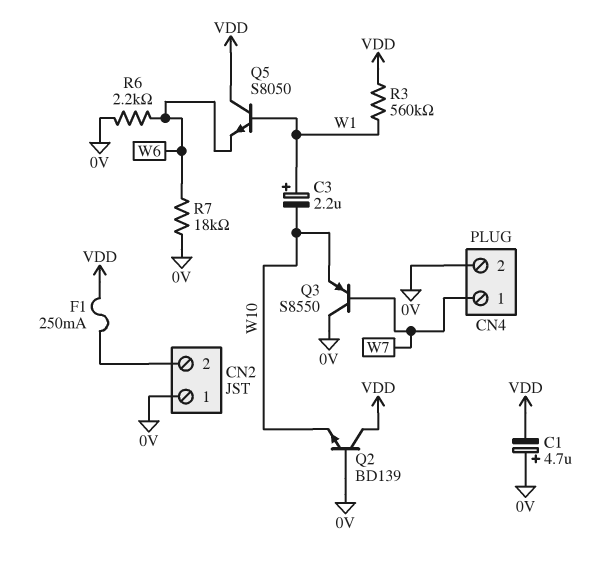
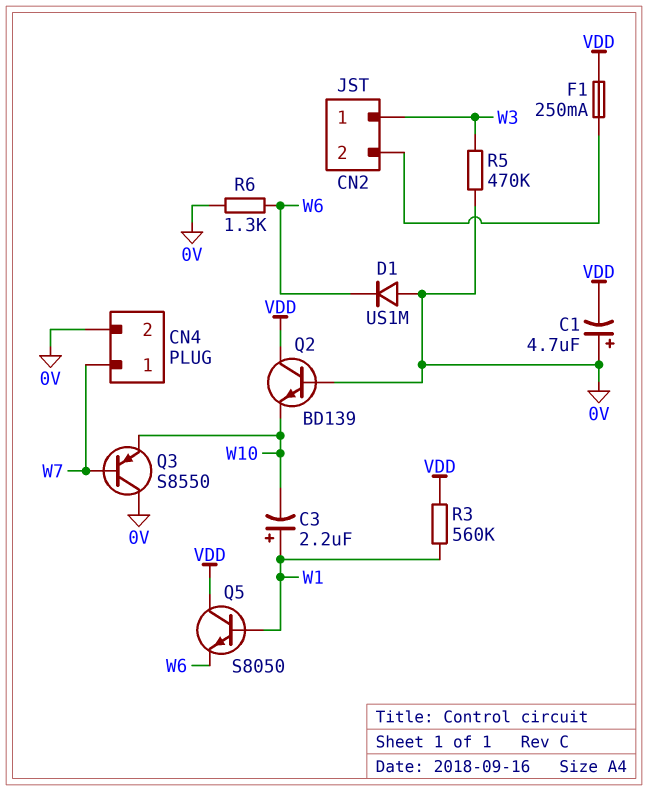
CN2 pin 1: 0V -> W3
D1: none -> diode US1M (A 0V, K W6)
R5: none -> 470k (0V, W3)
R6: 2.2k (0V, W6) -> 1.3k (0V, W6)
R7: 18k (0V, W6) -> none

